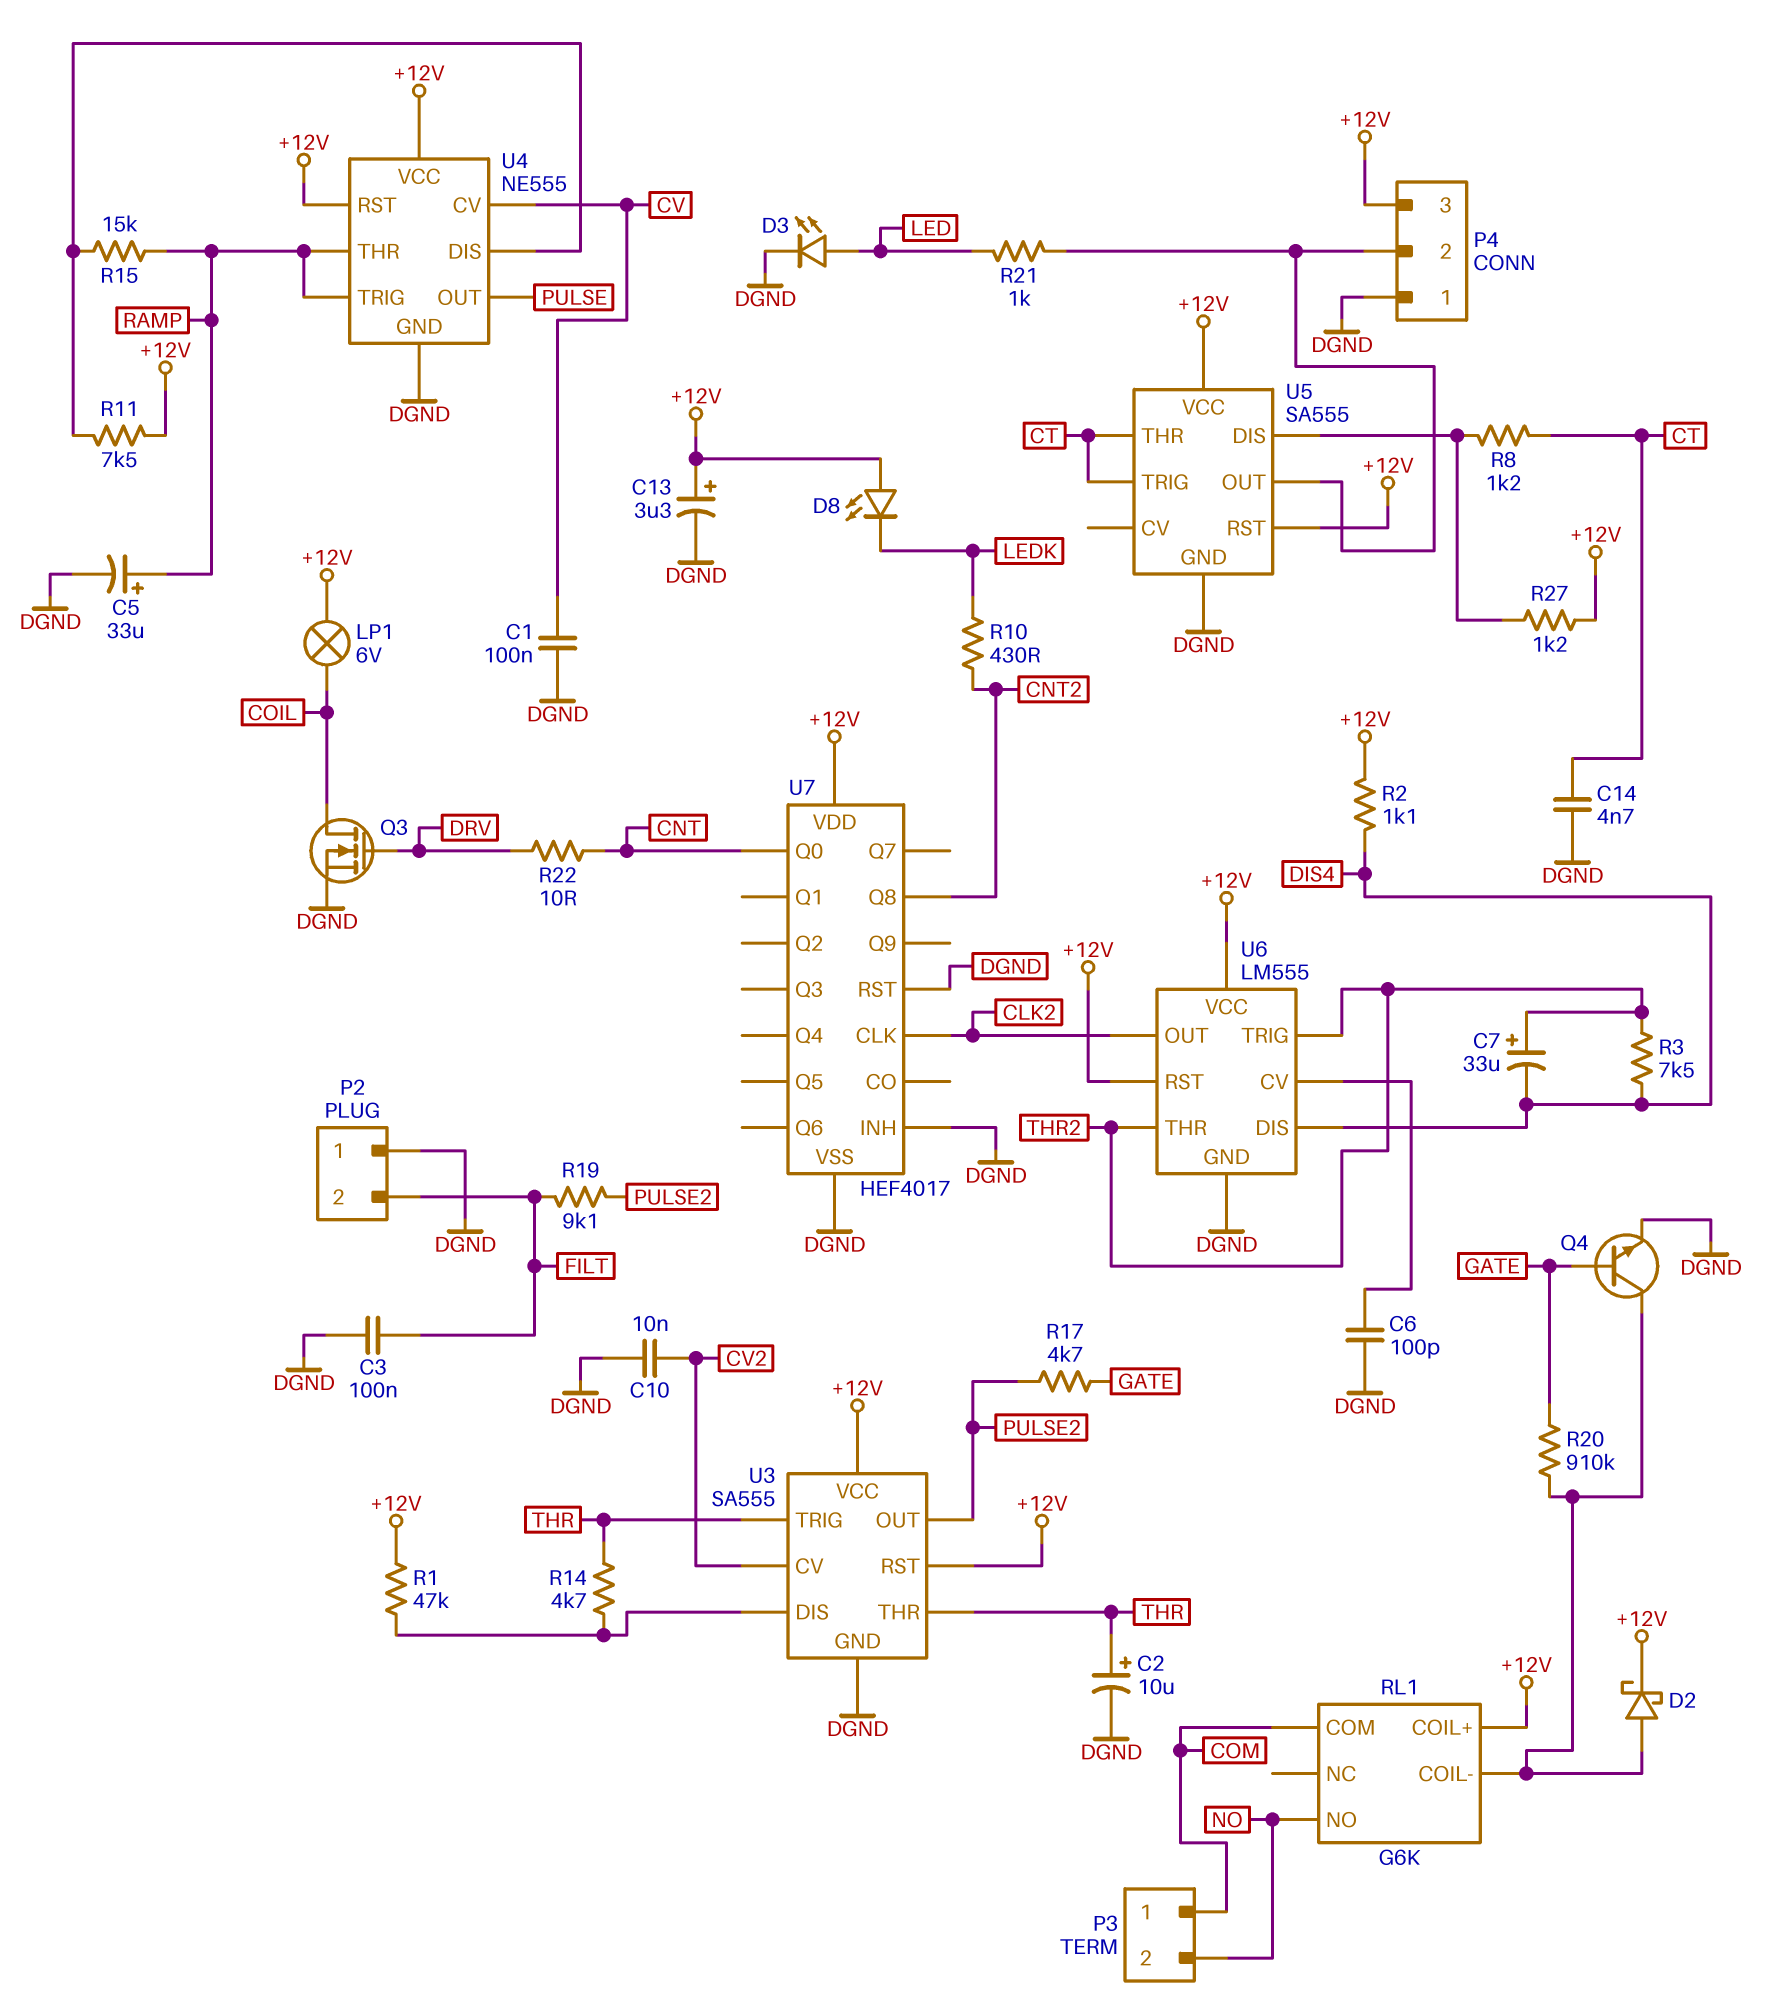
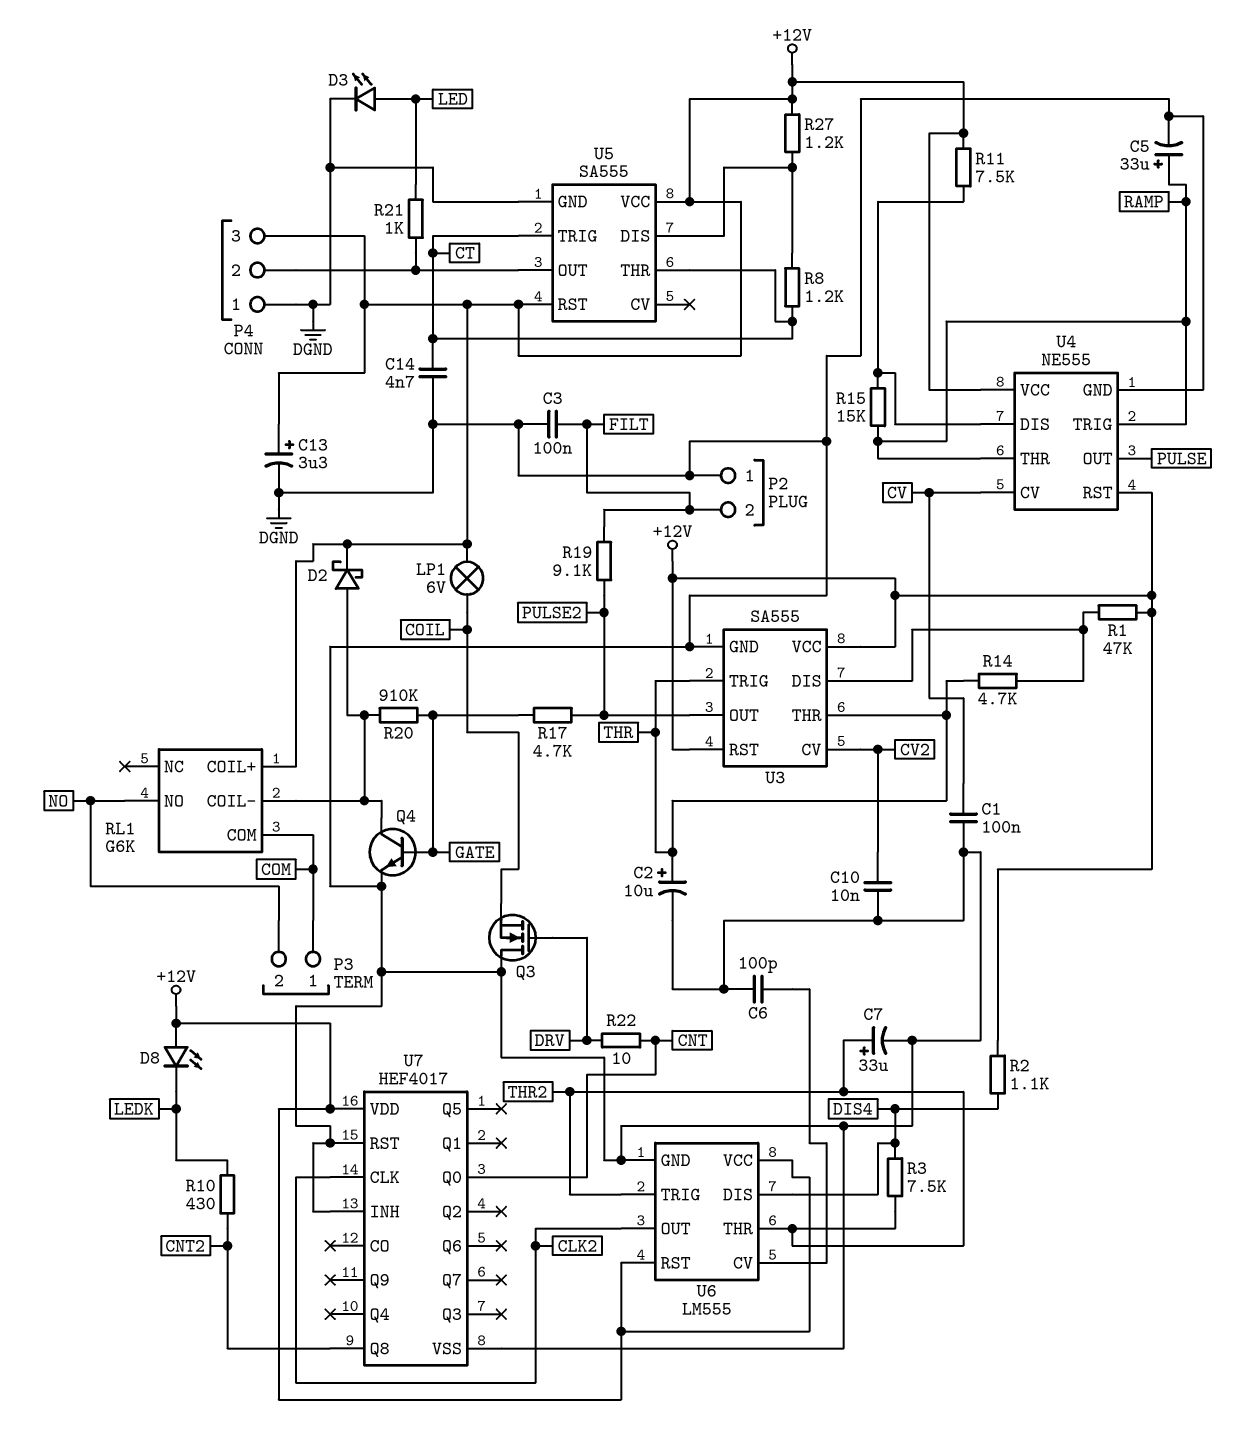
C7: 33uF (plus THR2, minus DIS4) -> 33uF (plus THR2, minus DGND)
Q3: NMOS (G DRV, D COIL, S DGND) -> NMOS (G DRV, D DGND, S COIL)

